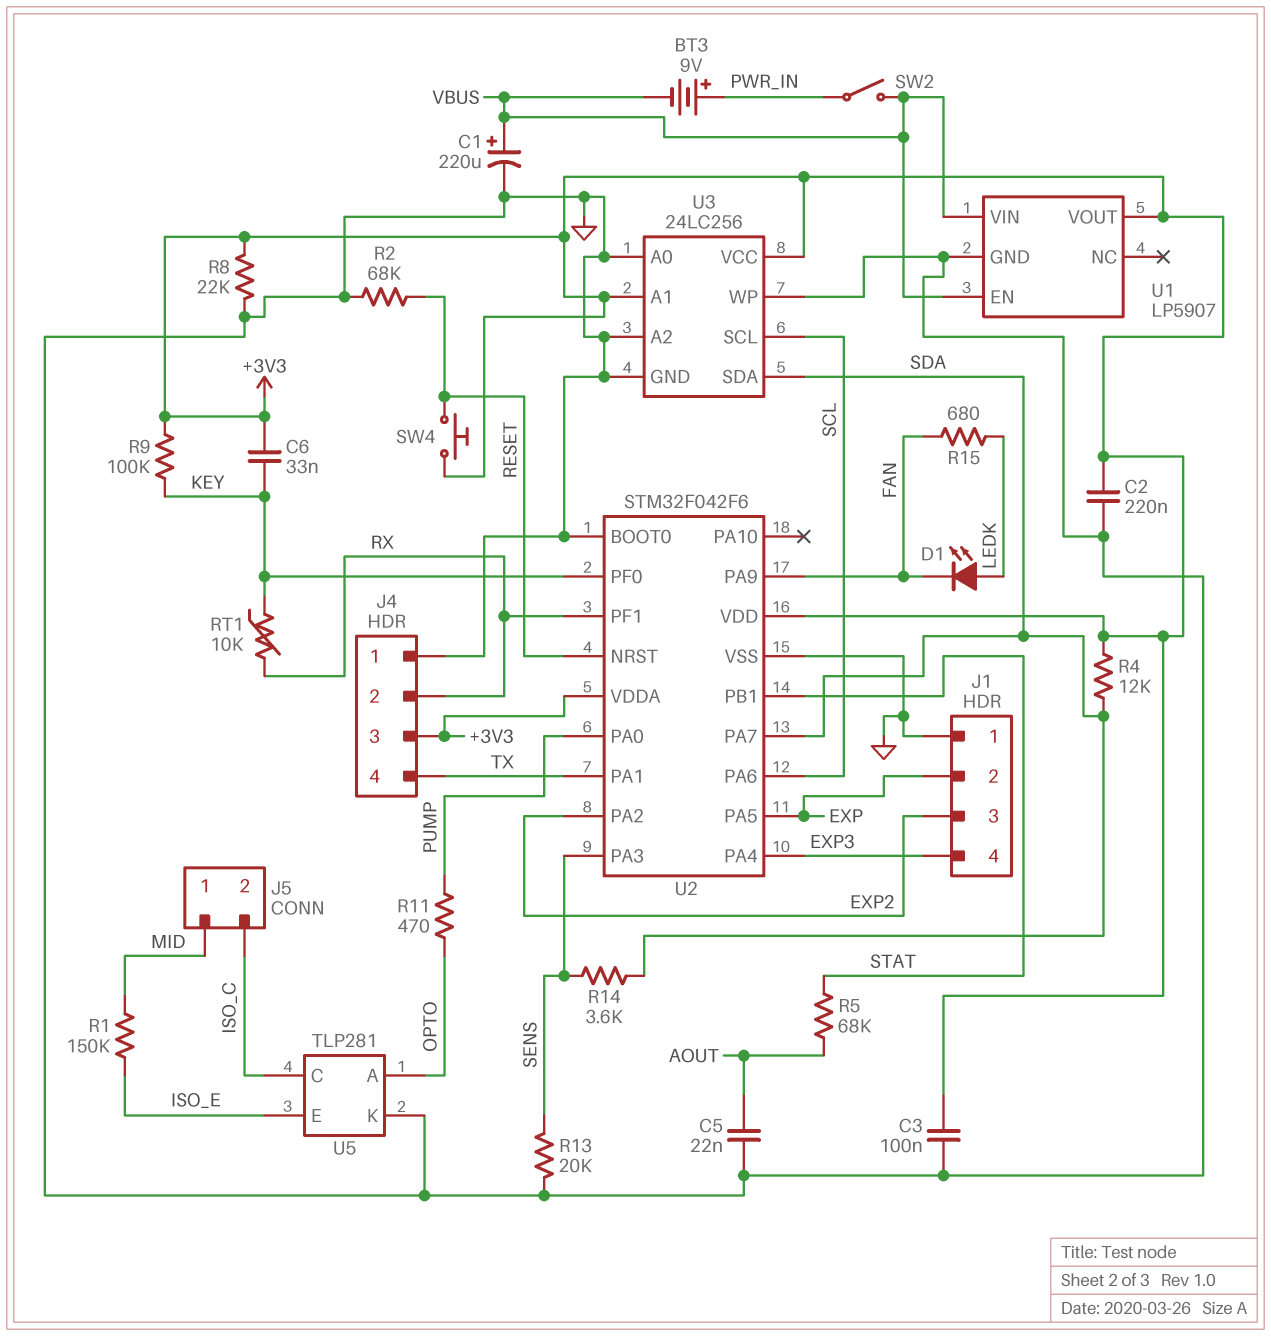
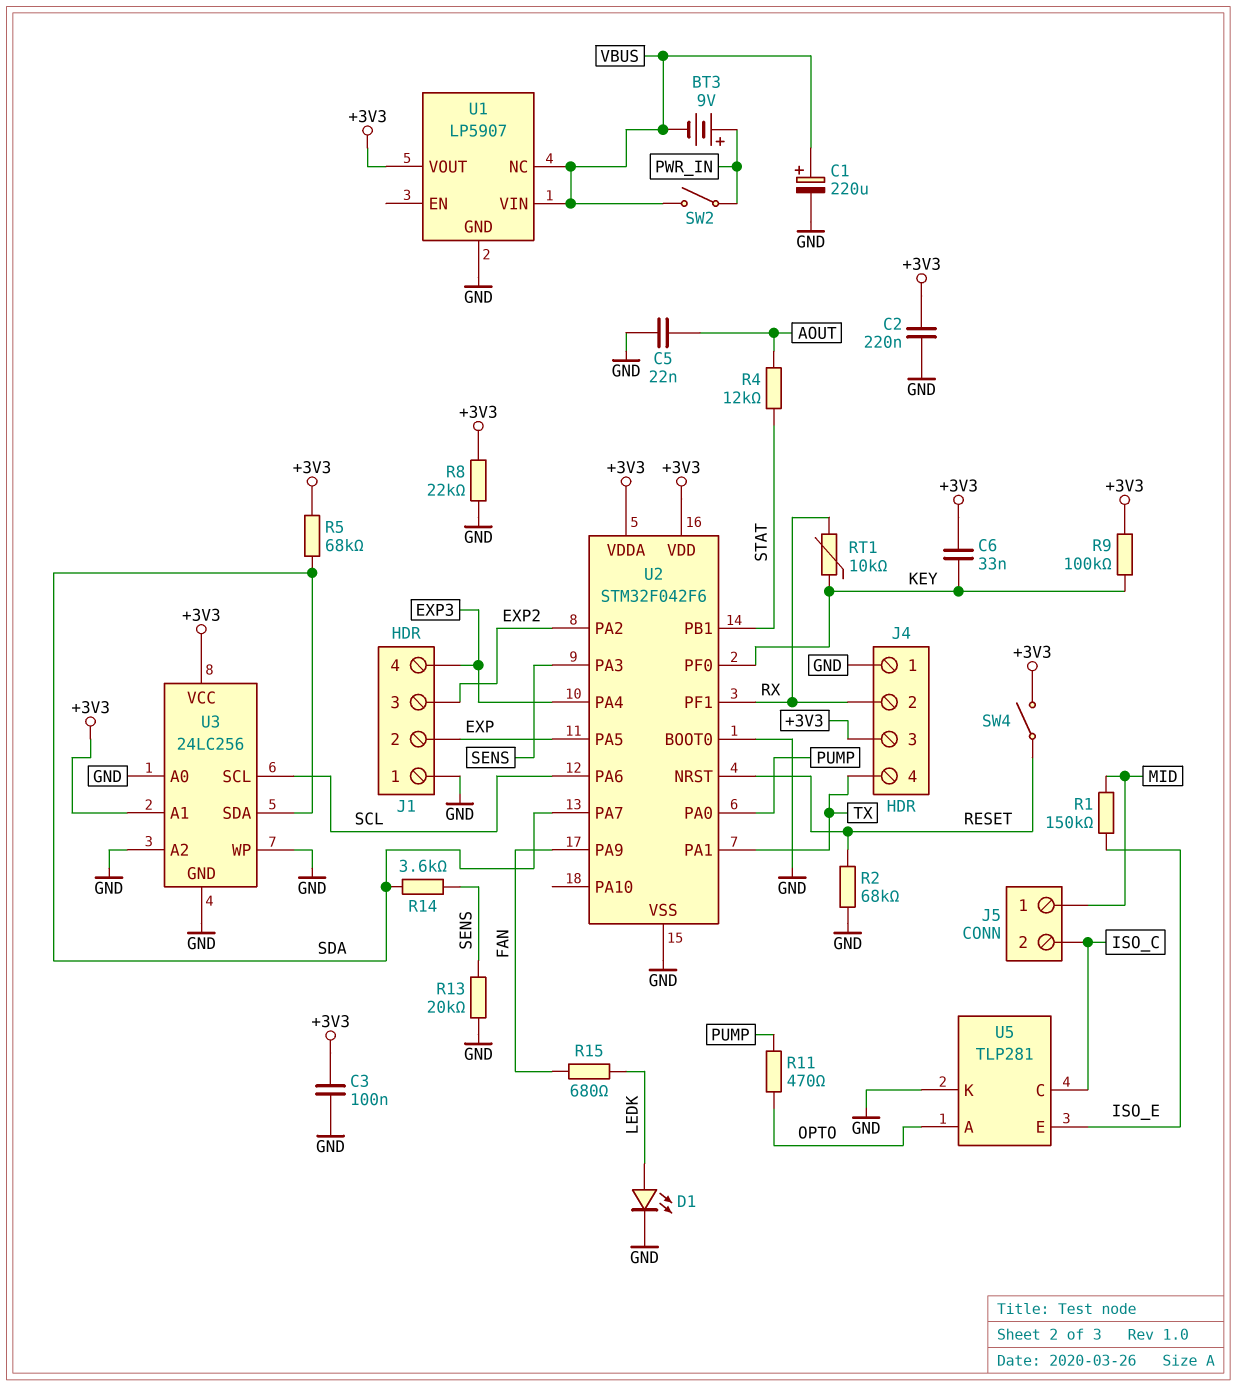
D1: LED (A LEDK, K FAN) -> LED (A LEDK, K GND)
R4: 12k (+3V3, SDA) -> 12k (AOUT, STAT)
R5: 68k (AOUT, STAT) -> 68k (+3V3, SDA)
SW4: button (+3V3, RESET) -> switch (+3V3, RESET)
U1 pin EN: VBUS -> none
U1 pin NC: none -> VBUS

